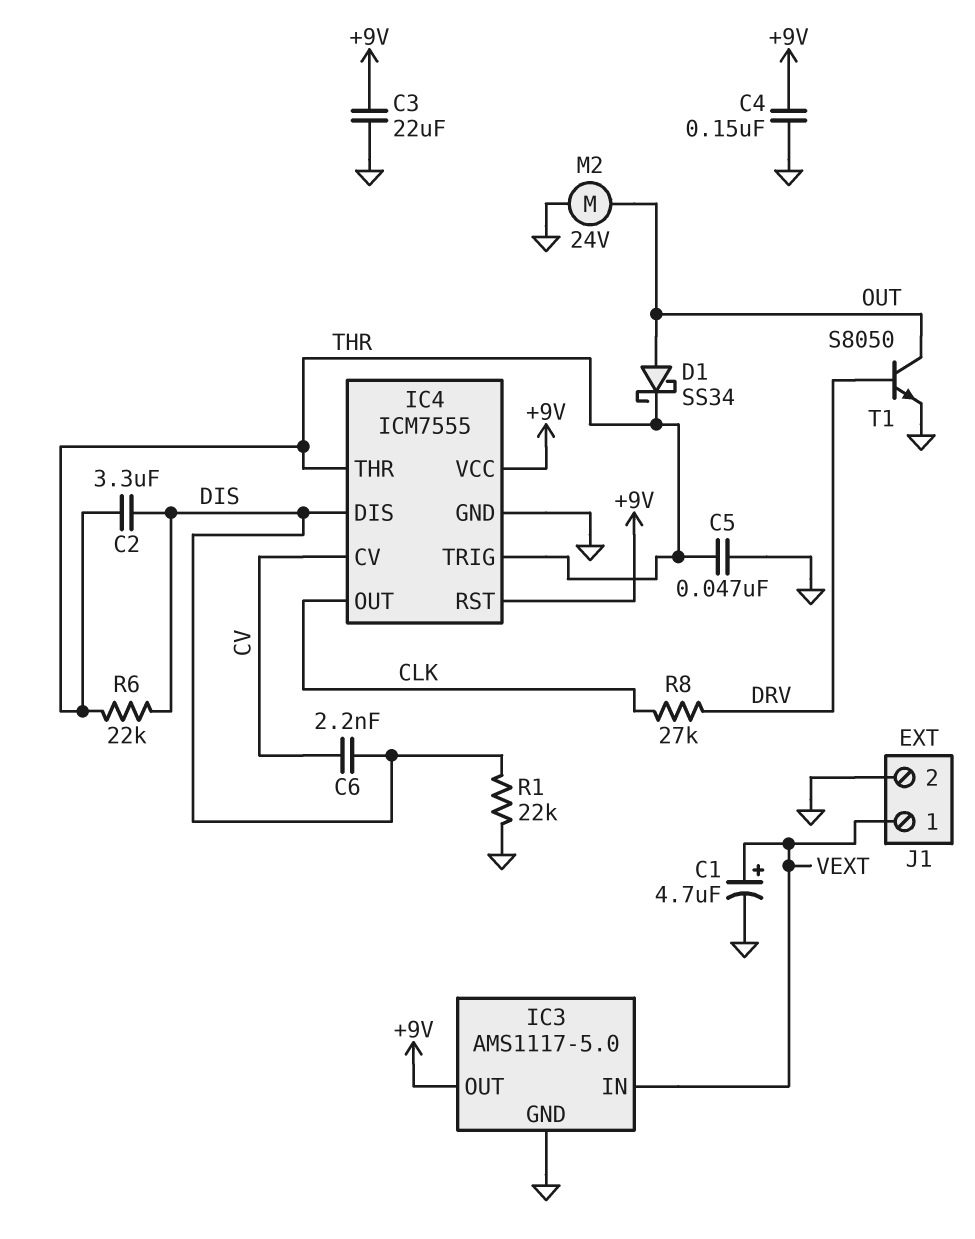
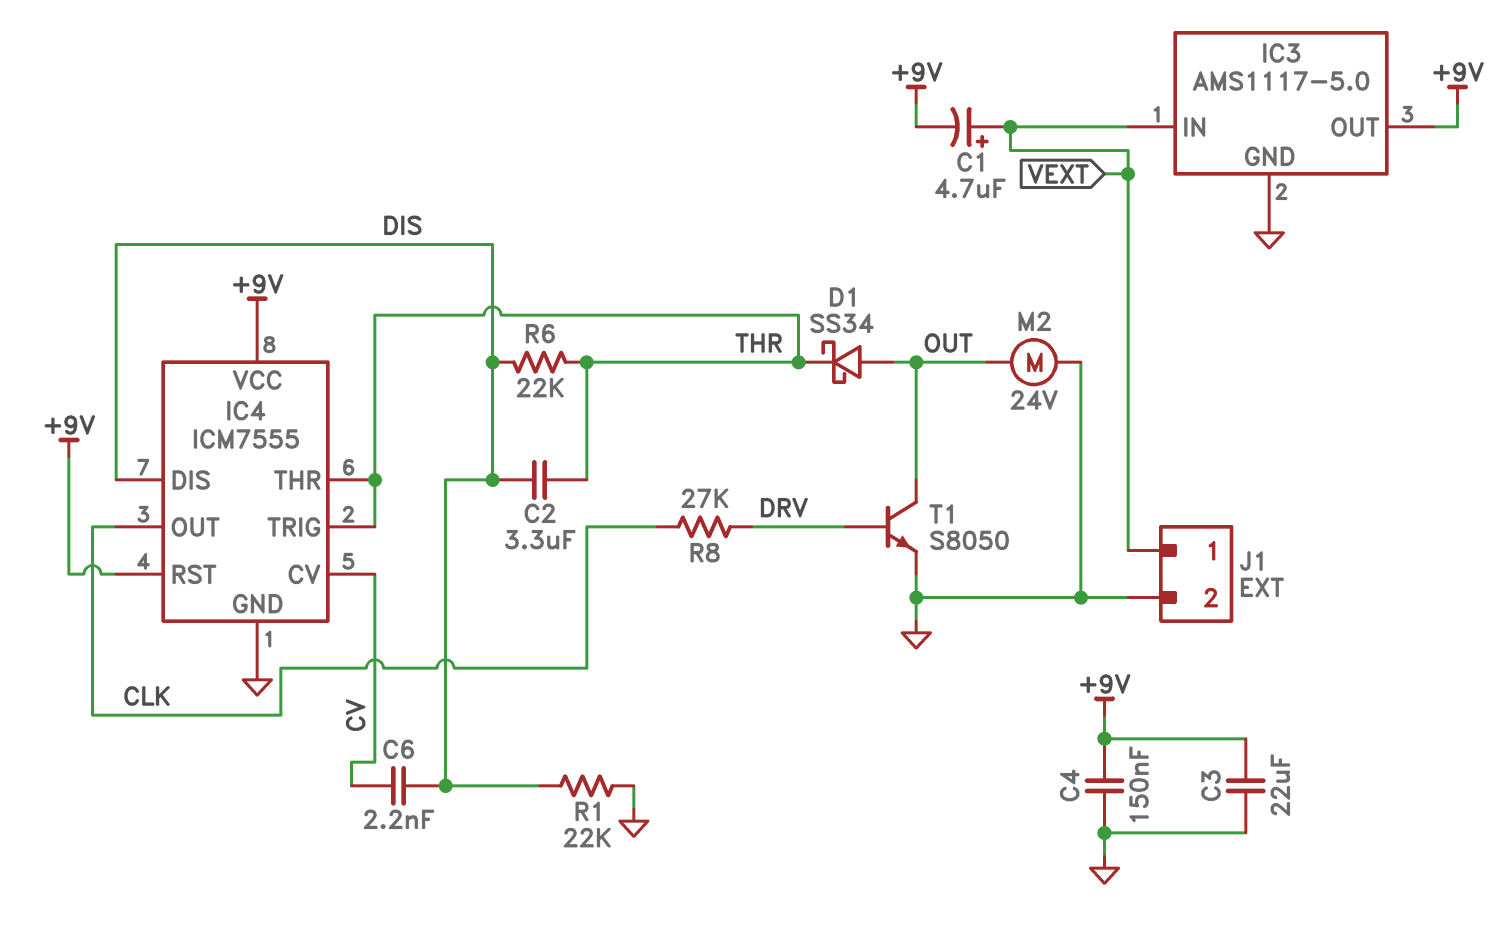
C1: 4.7uF (plus VEXT, minus GND) -> 4.7uF (plus VEXT, minus +9V)
C5: 47nF (GND, THR) -> none

